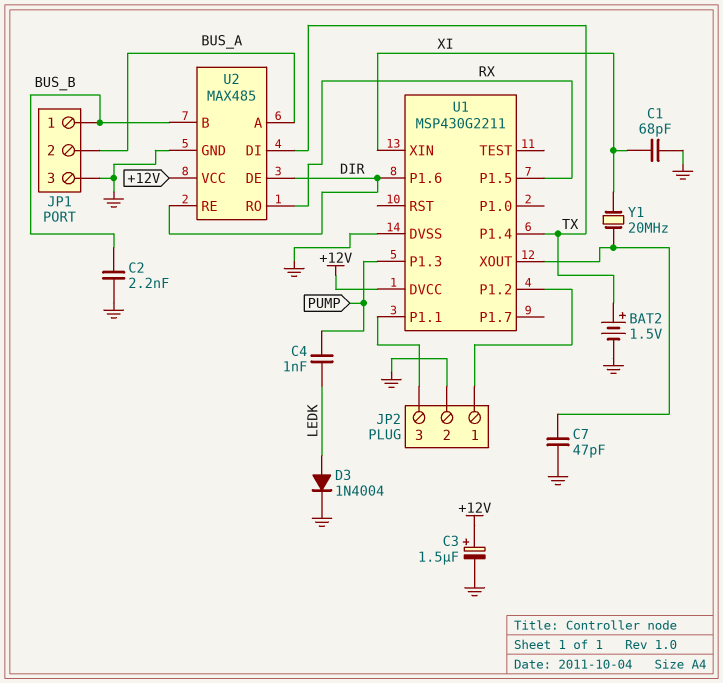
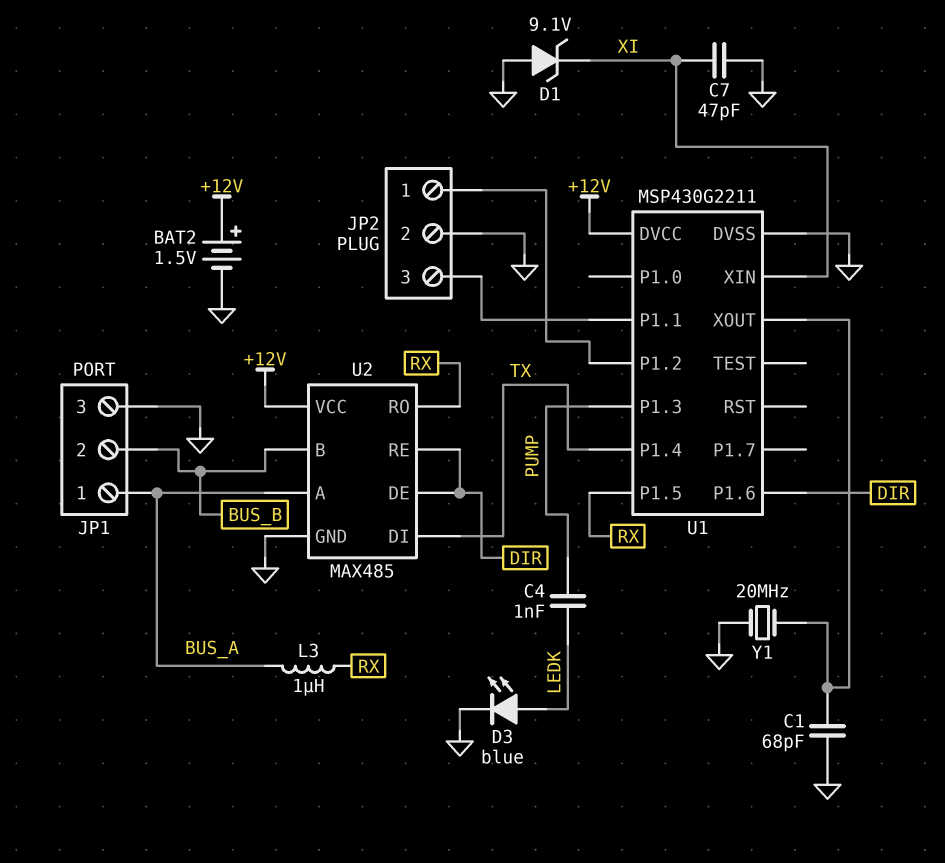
BAT2: 1.5V (plus TX, minus GND) -> 1.5V (plus +12V, minus GND)
C1: 68pF (GND, XI) -> 68pF (GND, U1/XOUT)
C2: 2.2nF (BUS_B, GND) -> none
C3: 1.5uF (plus +12V, minus GND) -> none
C7: 47pF (GND, U1/XOUT) -> 47pF (GND, XI)
D1: none -> zener 9.1V (A GND, K XI)
D3: diode 1N4004 (A LEDK, K GND) -> LED blue (A LEDK, K GND)
JP1 pin 1: BUS_B -> BUS_A
JP1 pin 2: BUS_A -> BUS_B
L3: none -> 1uH (BUS_A, RX)
Y1: 20MHz (U1/XOUT, XI) -> 20MHz (GND, U1/XOUT)

